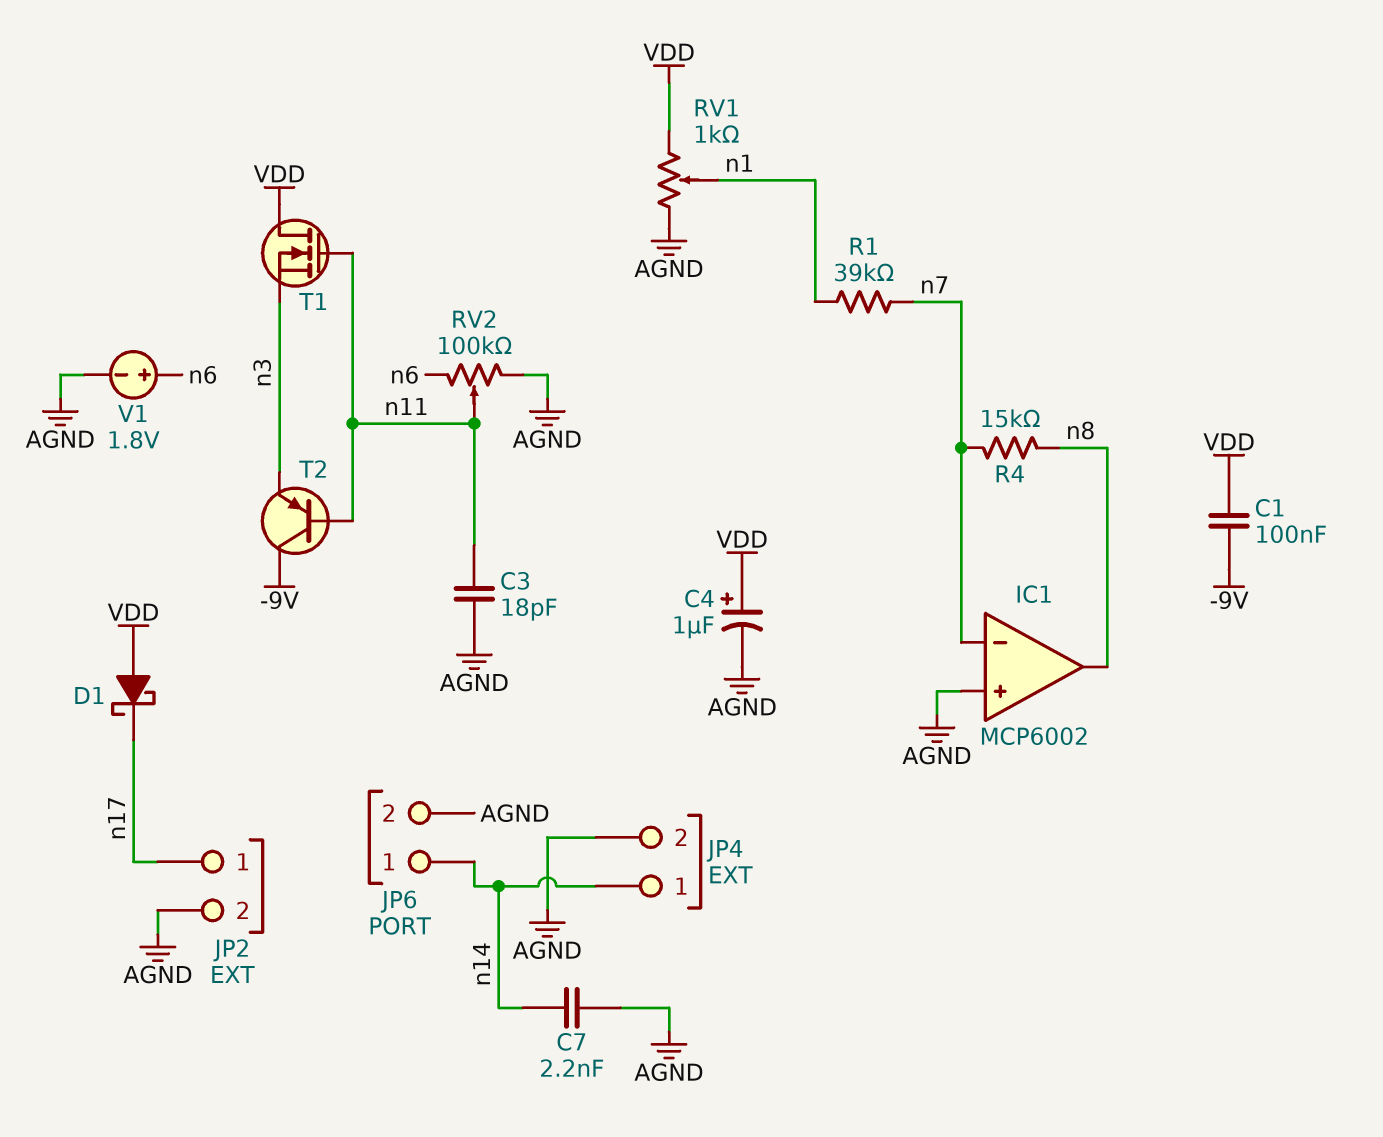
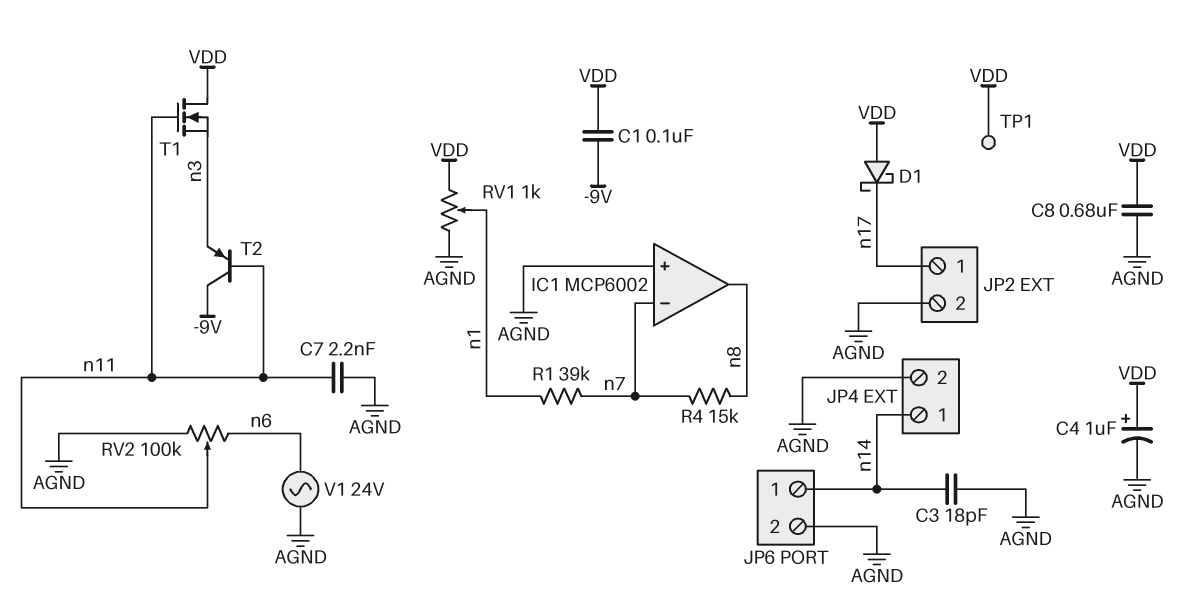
C3: 18pF (AGND, n11) -> 18pF (AGND, n14)
C7: 2.2nF (AGND, n14) -> 2.2nF (AGND, n11)
C8: none -> 680nF (AGND, VDD)
TP1: none -> test point (VDD)
V1: 1.8V (plus n6, minus AGND) -> AC 24V (AGND, n6)

